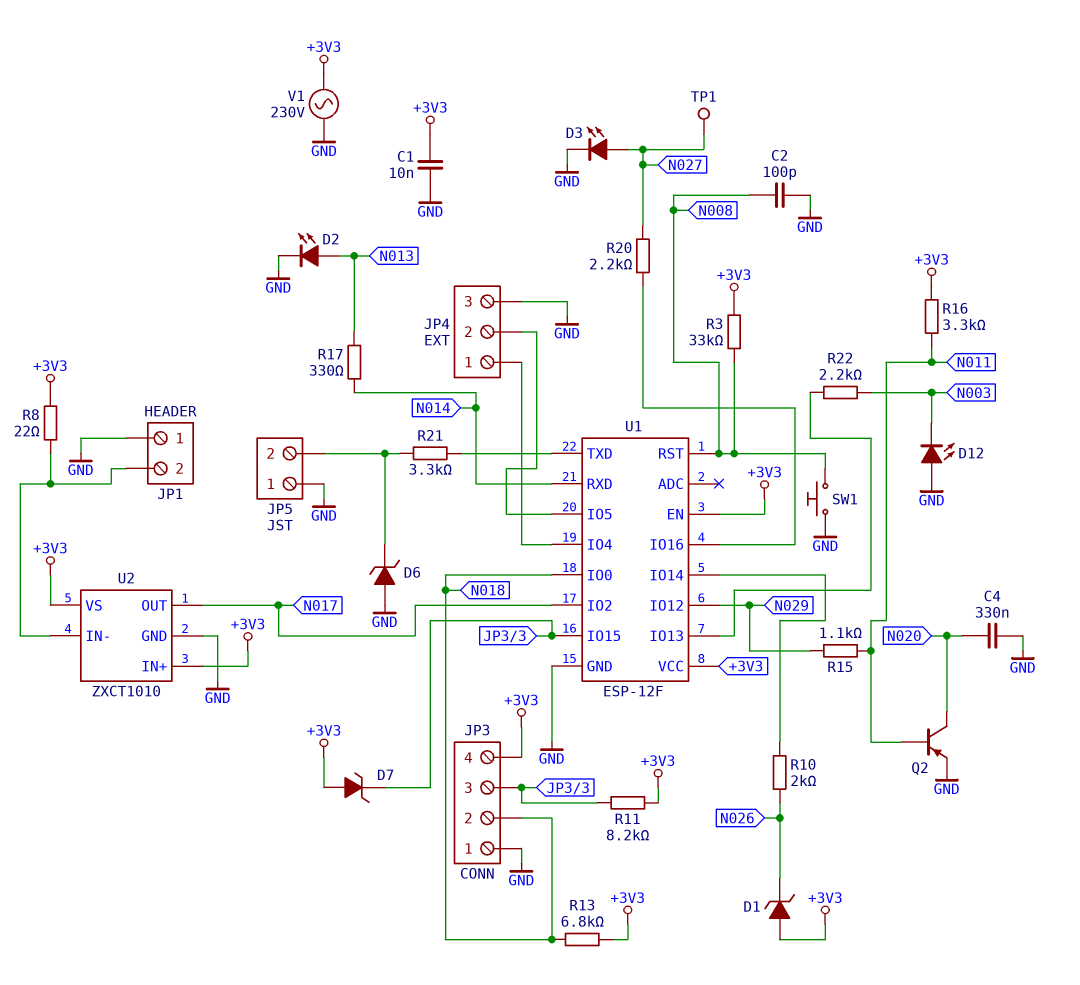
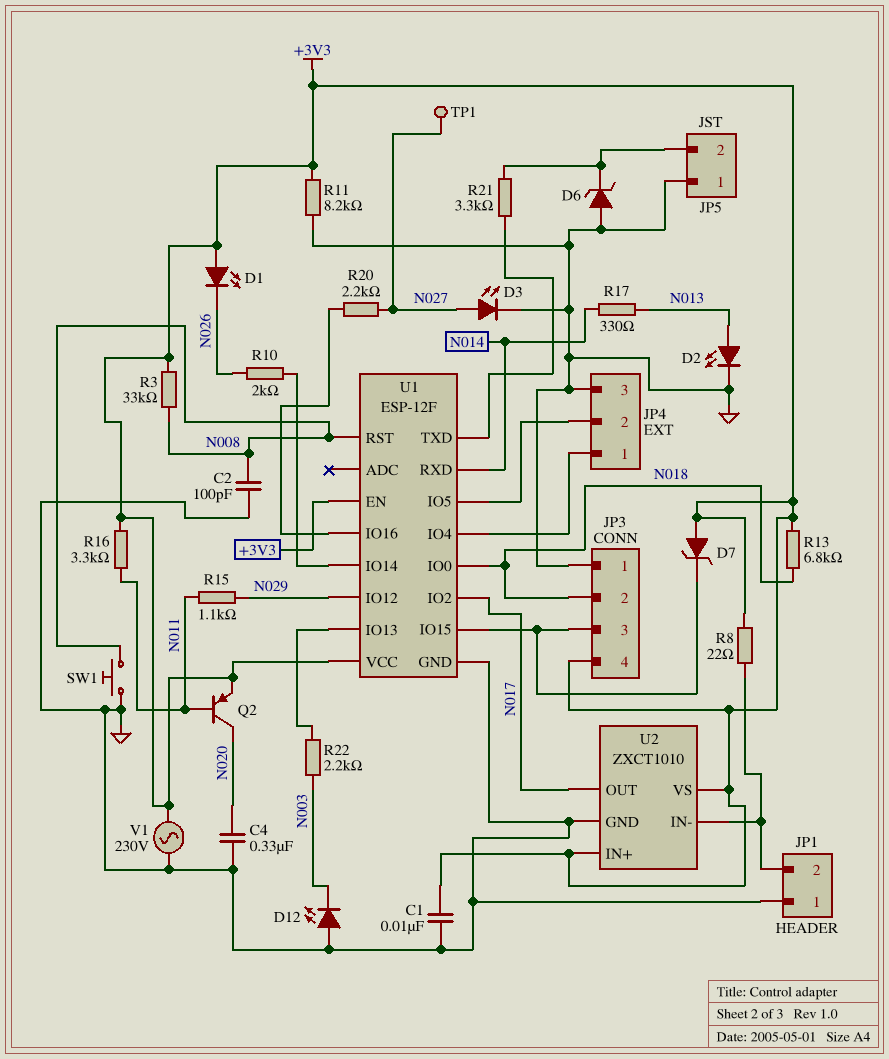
D1: zener (A +3V3, K N026) -> LED (A +3V3, K N026)
Q2: PNP (B N011, C N020, E GND) -> PNP (B N011, C N020, E +3V3)
R11: 8.2k (+3V3, JP3/3) -> 8.2k (+3V3, GND)

